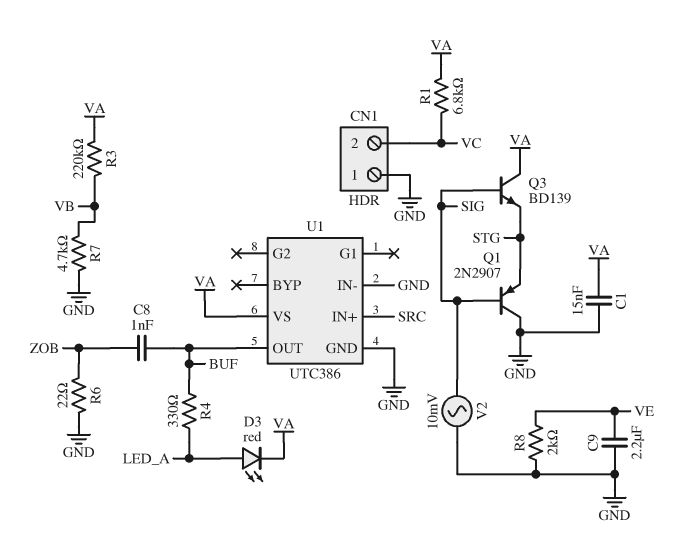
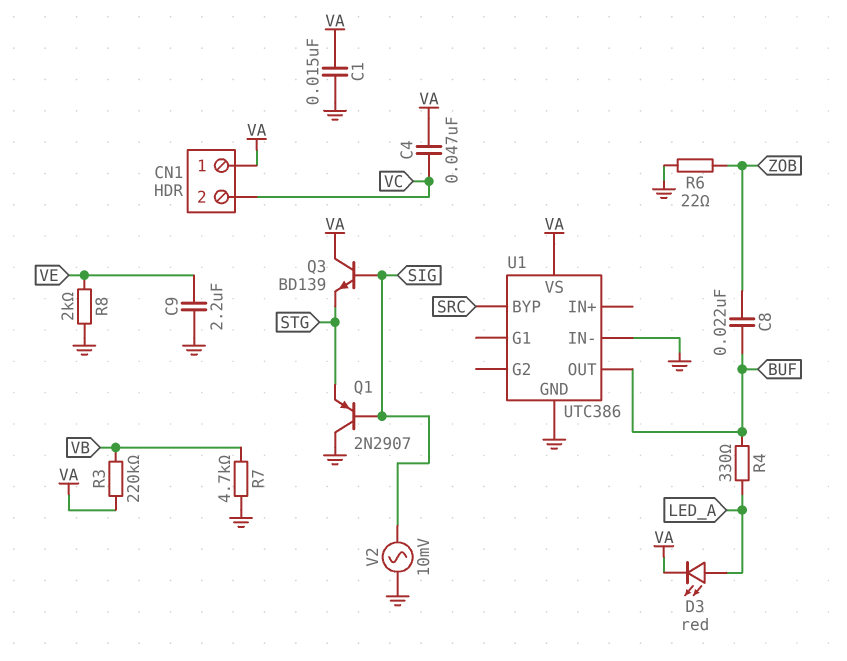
C4: none -> 47nF (VA, VC)
C8: 1nF (BUF, ZOB) -> 22nF (BUF, ZOB)
CN1 pin 1: GND -> VA
R1: 6.8k (VA, VC) -> none
U1 pin BYP: none -> SRC
U1 pin IN+: SRC -> none

